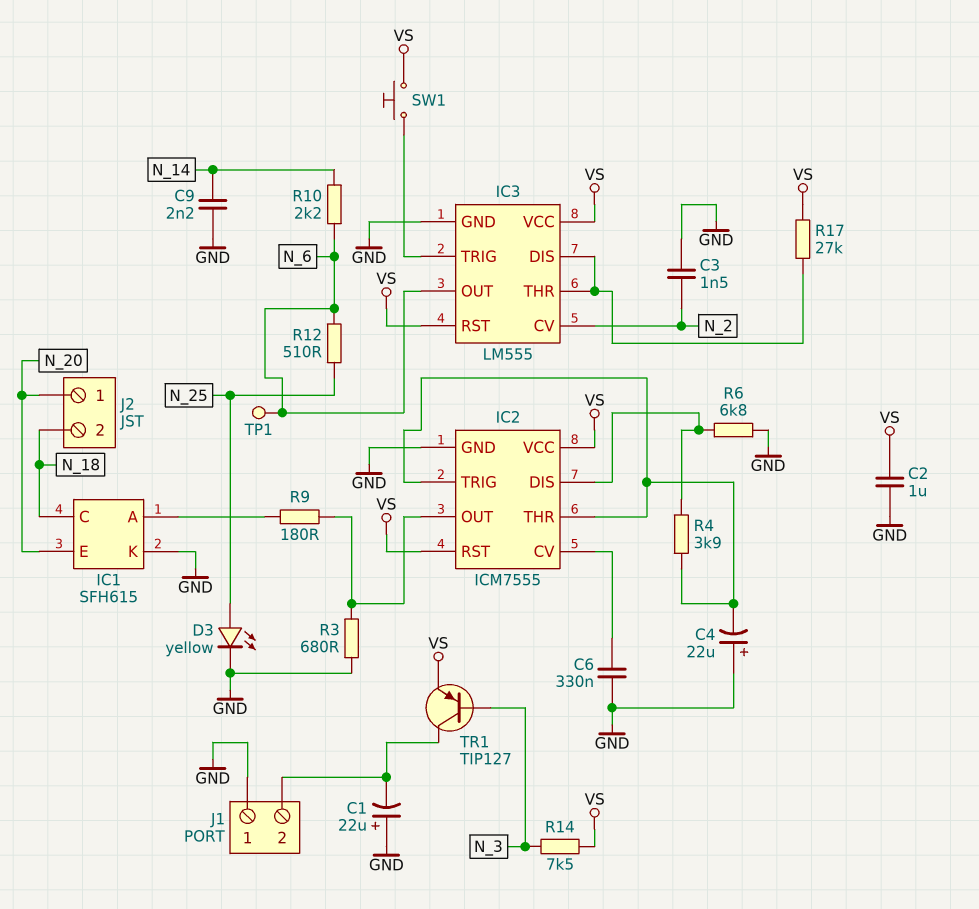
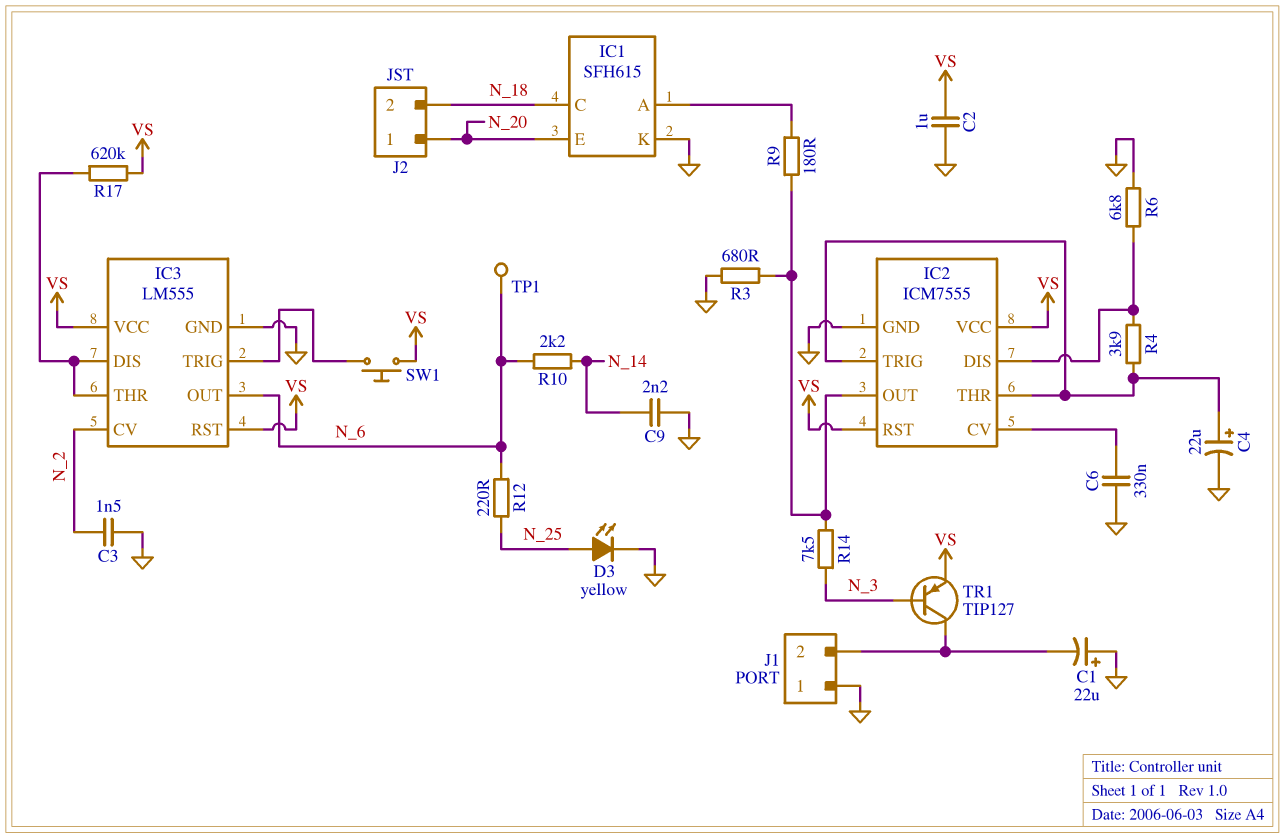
C4: 22uF (plus GND, minus IC2/THR) -> 22uF (plus IC2/THR, minus GND)
R12: 510 (N_6, N_25) -> 220 (N_6, N_25)
R14: 7.5k (N_3, VS) -> 7.5k (IC2/OUT, N_3)
R17: 27k (IC3/DIS, VS) -> 620k (IC3/DIS, VS)

